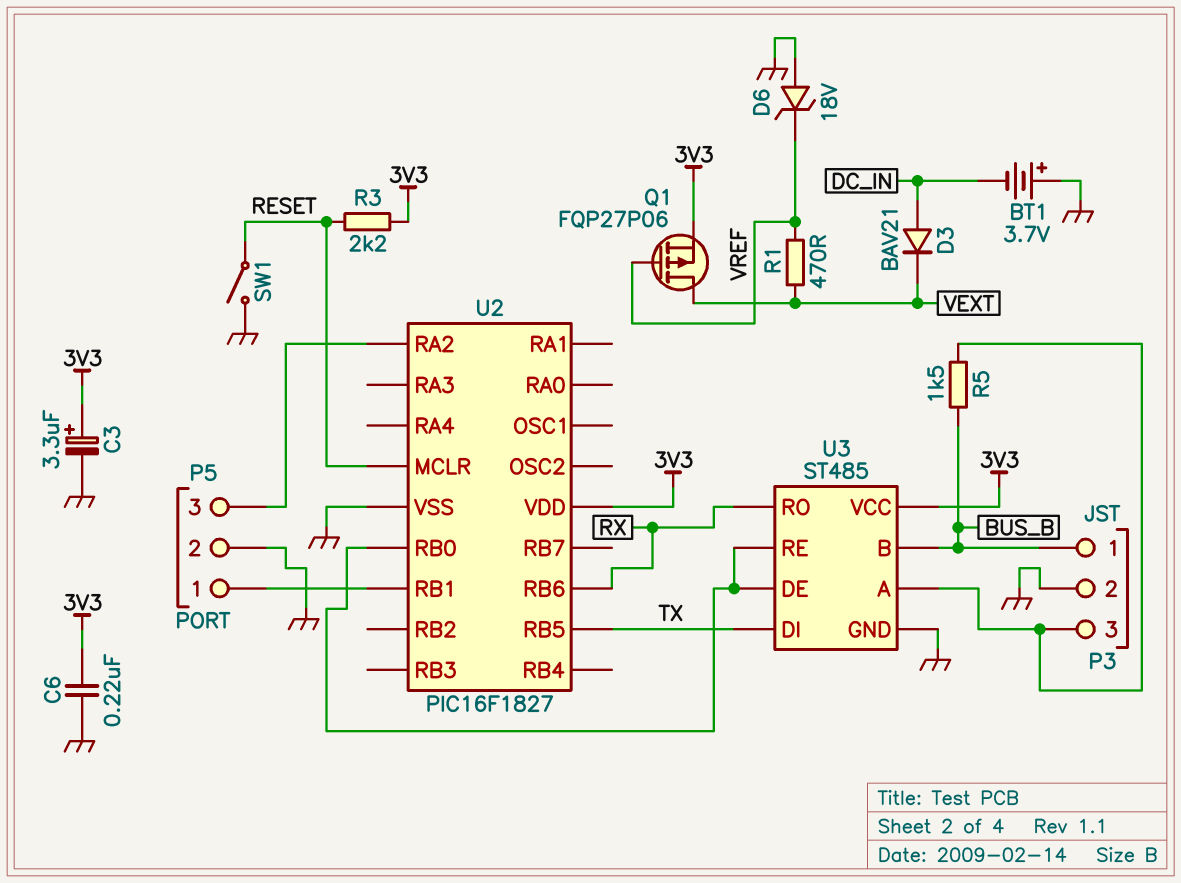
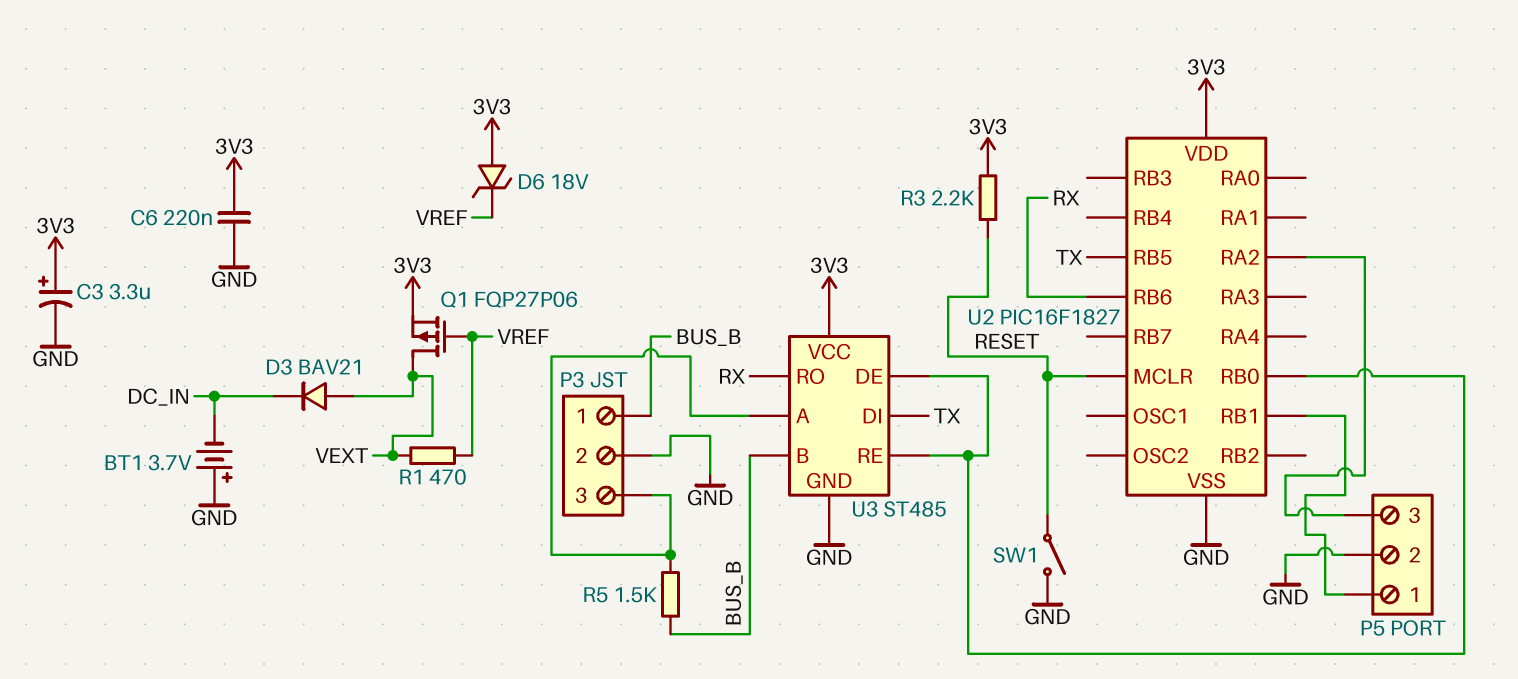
D3: diode BAV21 (A DC_IN, K VEXT) -> diode BAV21 (A VEXT, K DC_IN)
D6: zener 18V (A GND, K VREF) -> zener 18V (A 3V3, K VREF)

